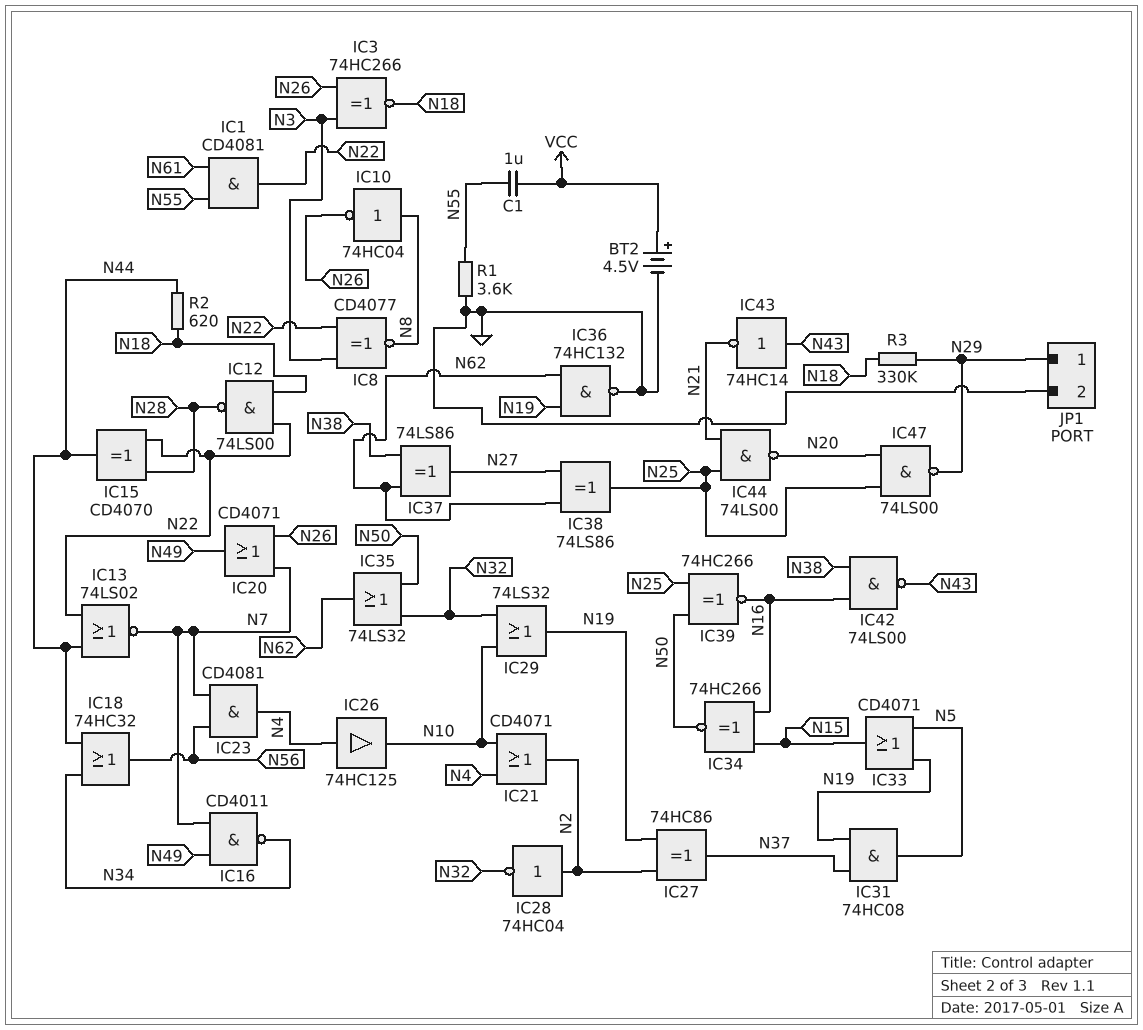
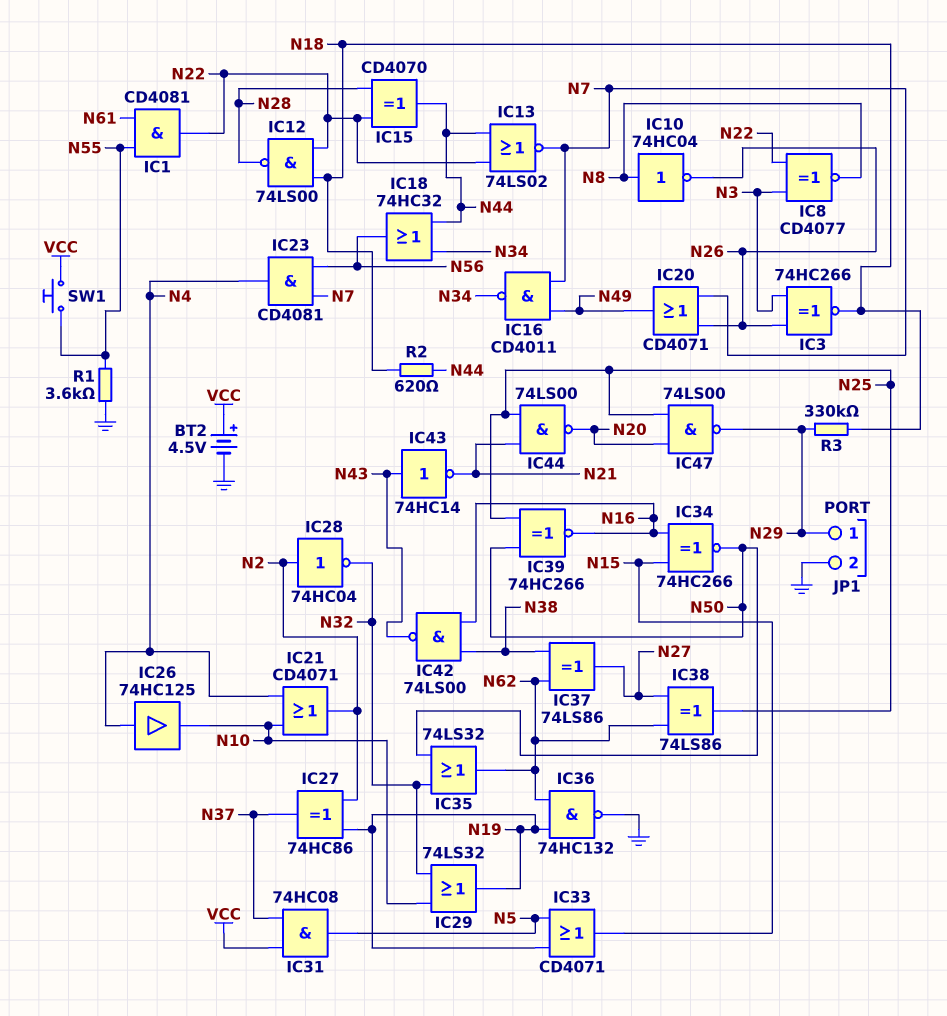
C1: 1uF (N55, VCC) -> none
IC31: AND 74HC08 (in N19, in N37, out N5) -> AND 74HC08 (in N37, in VCC, out N5)
SW1: none -> button (N55, VCC)

